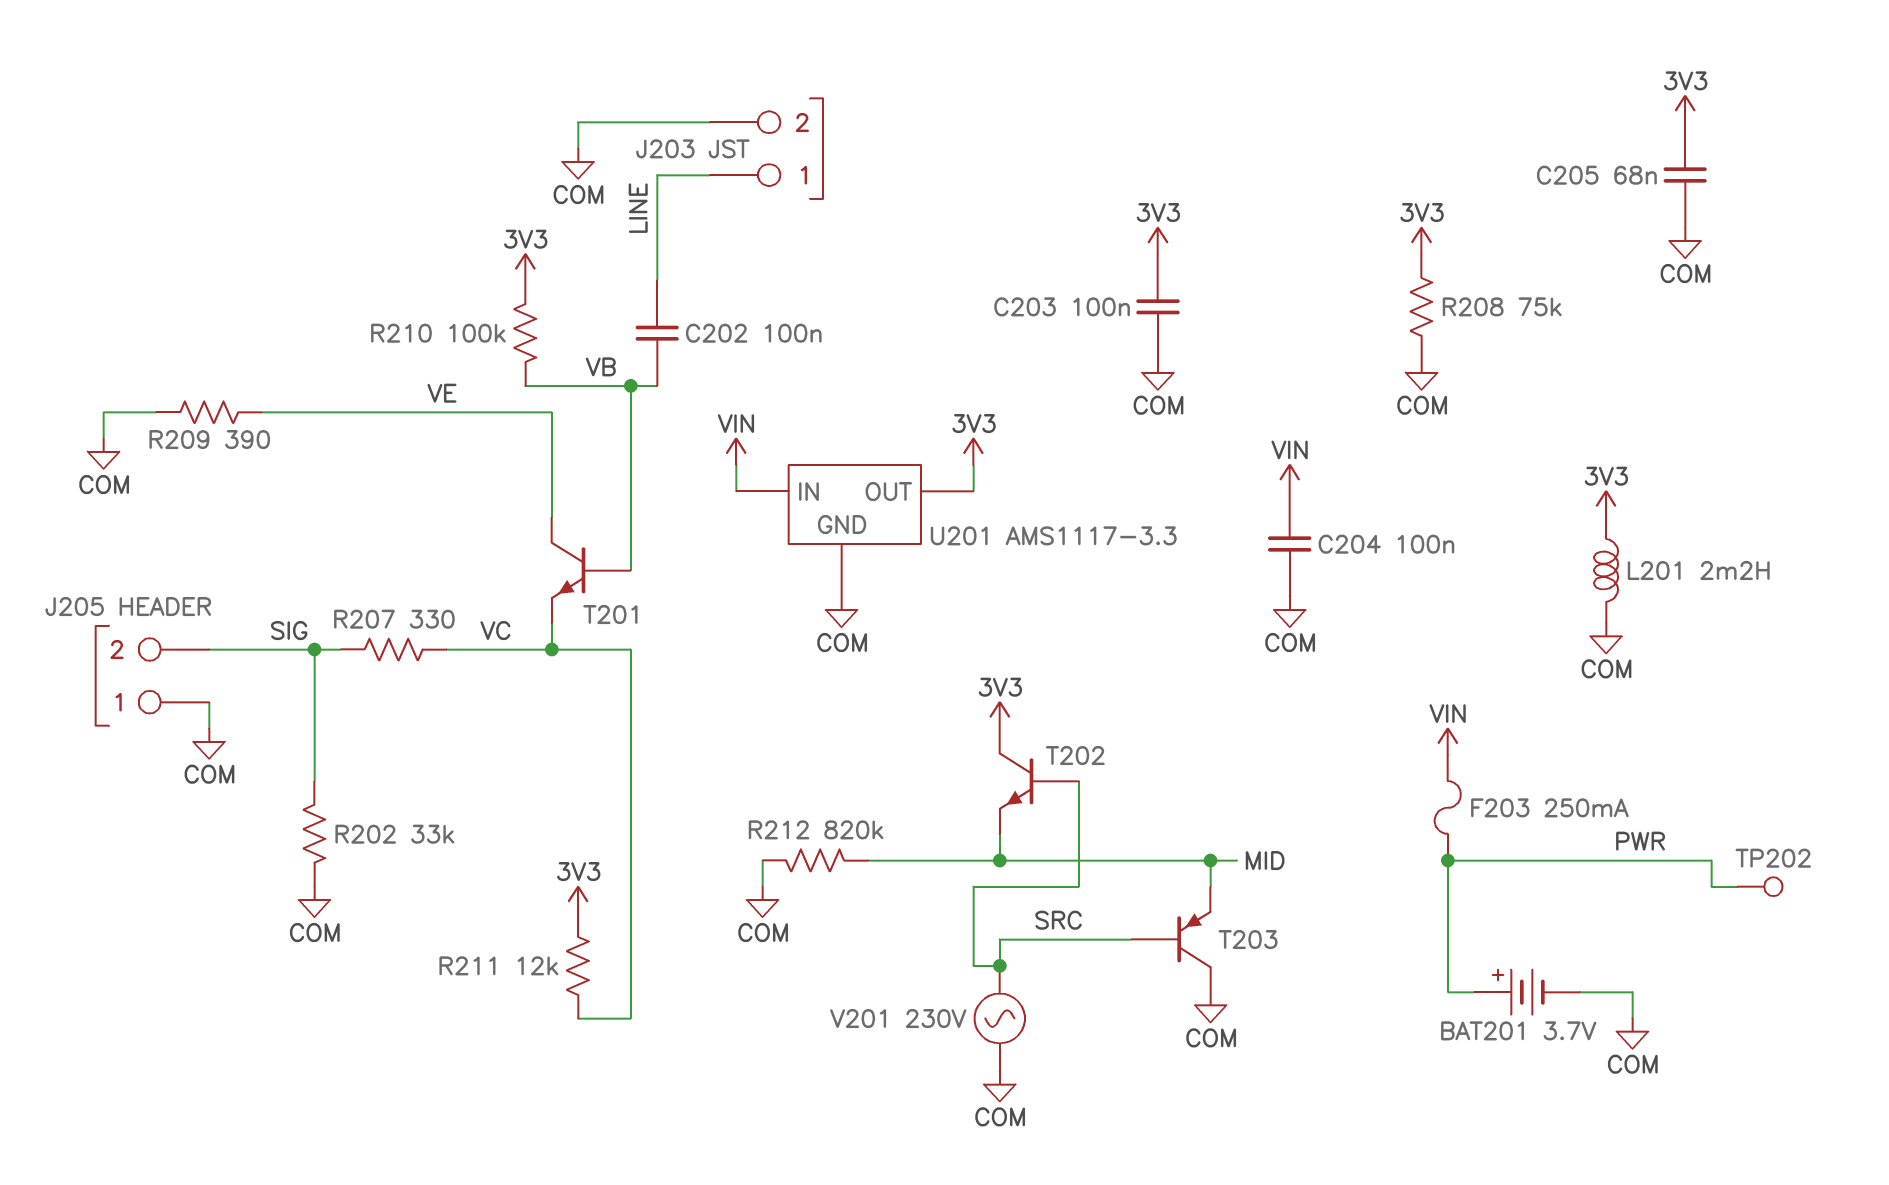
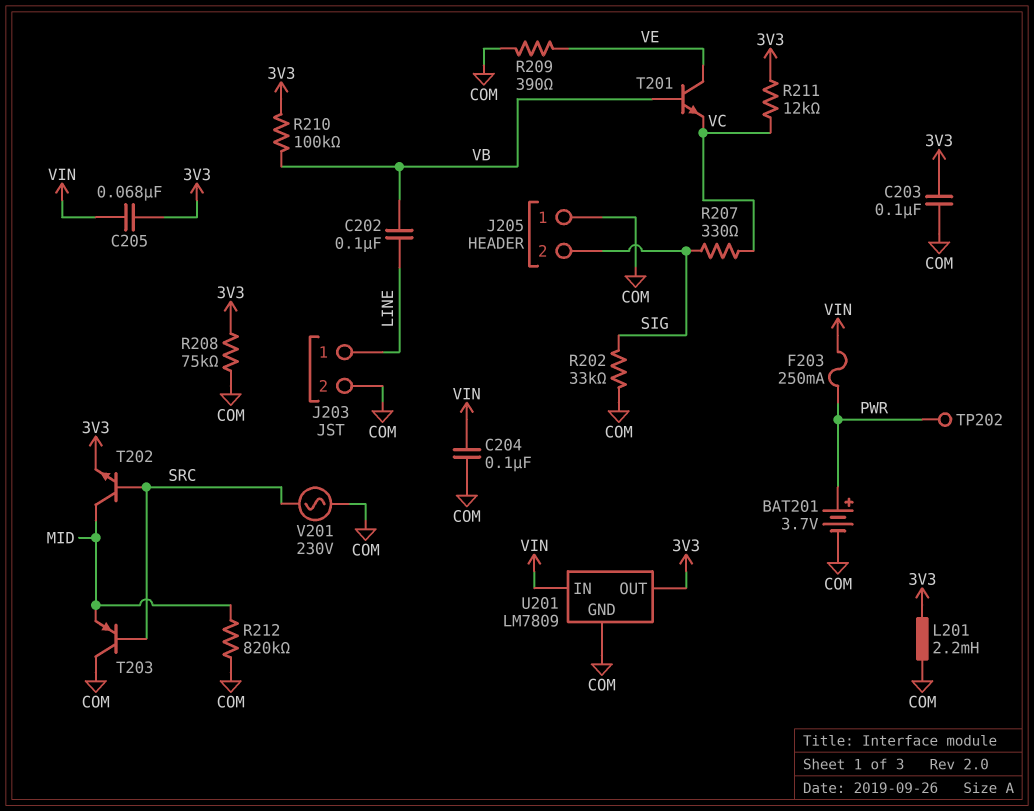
C205: 68nF (3V3, COM) -> 68nF (3V3, VIN)
T202: NPN (B SRC, C 3V3, E MID) -> NPN (B SRC, C MID, E 3V3)
U201: AMS1117-3.3 -> LM7809

